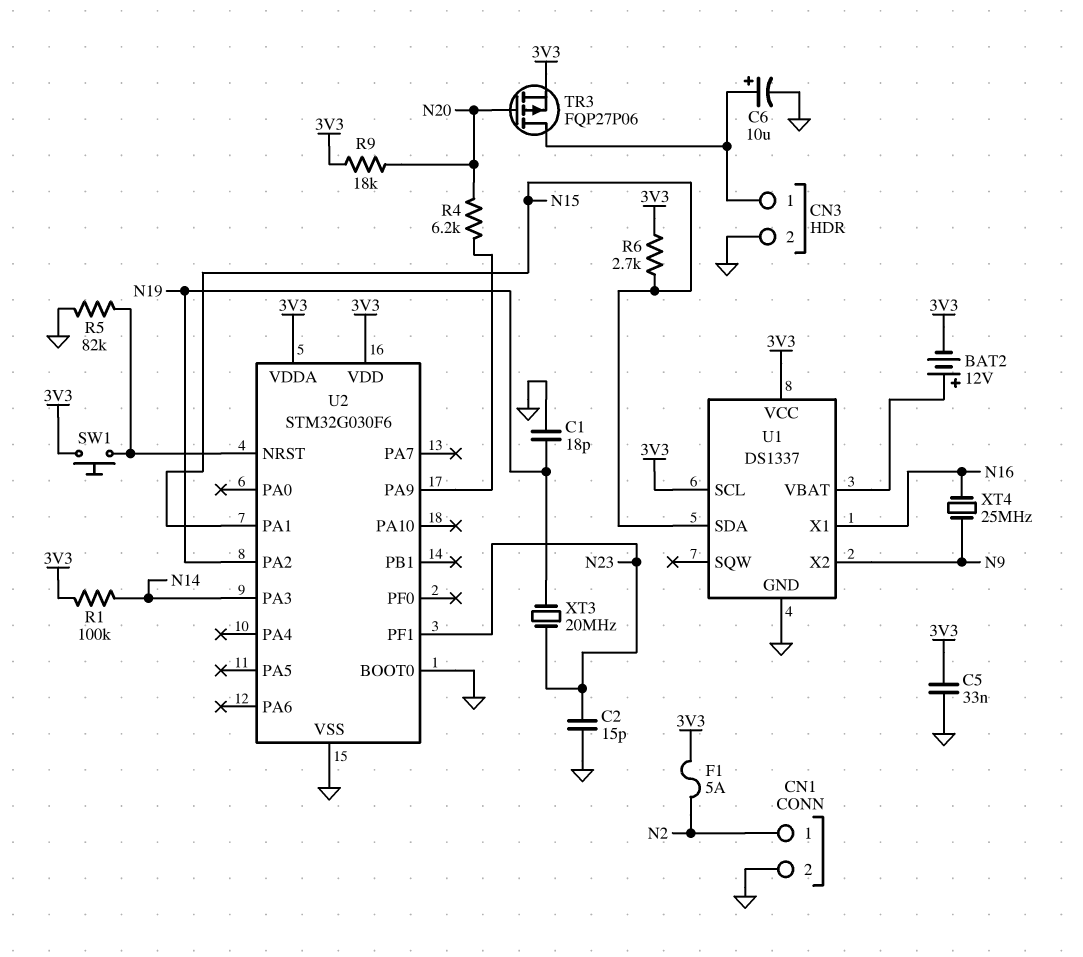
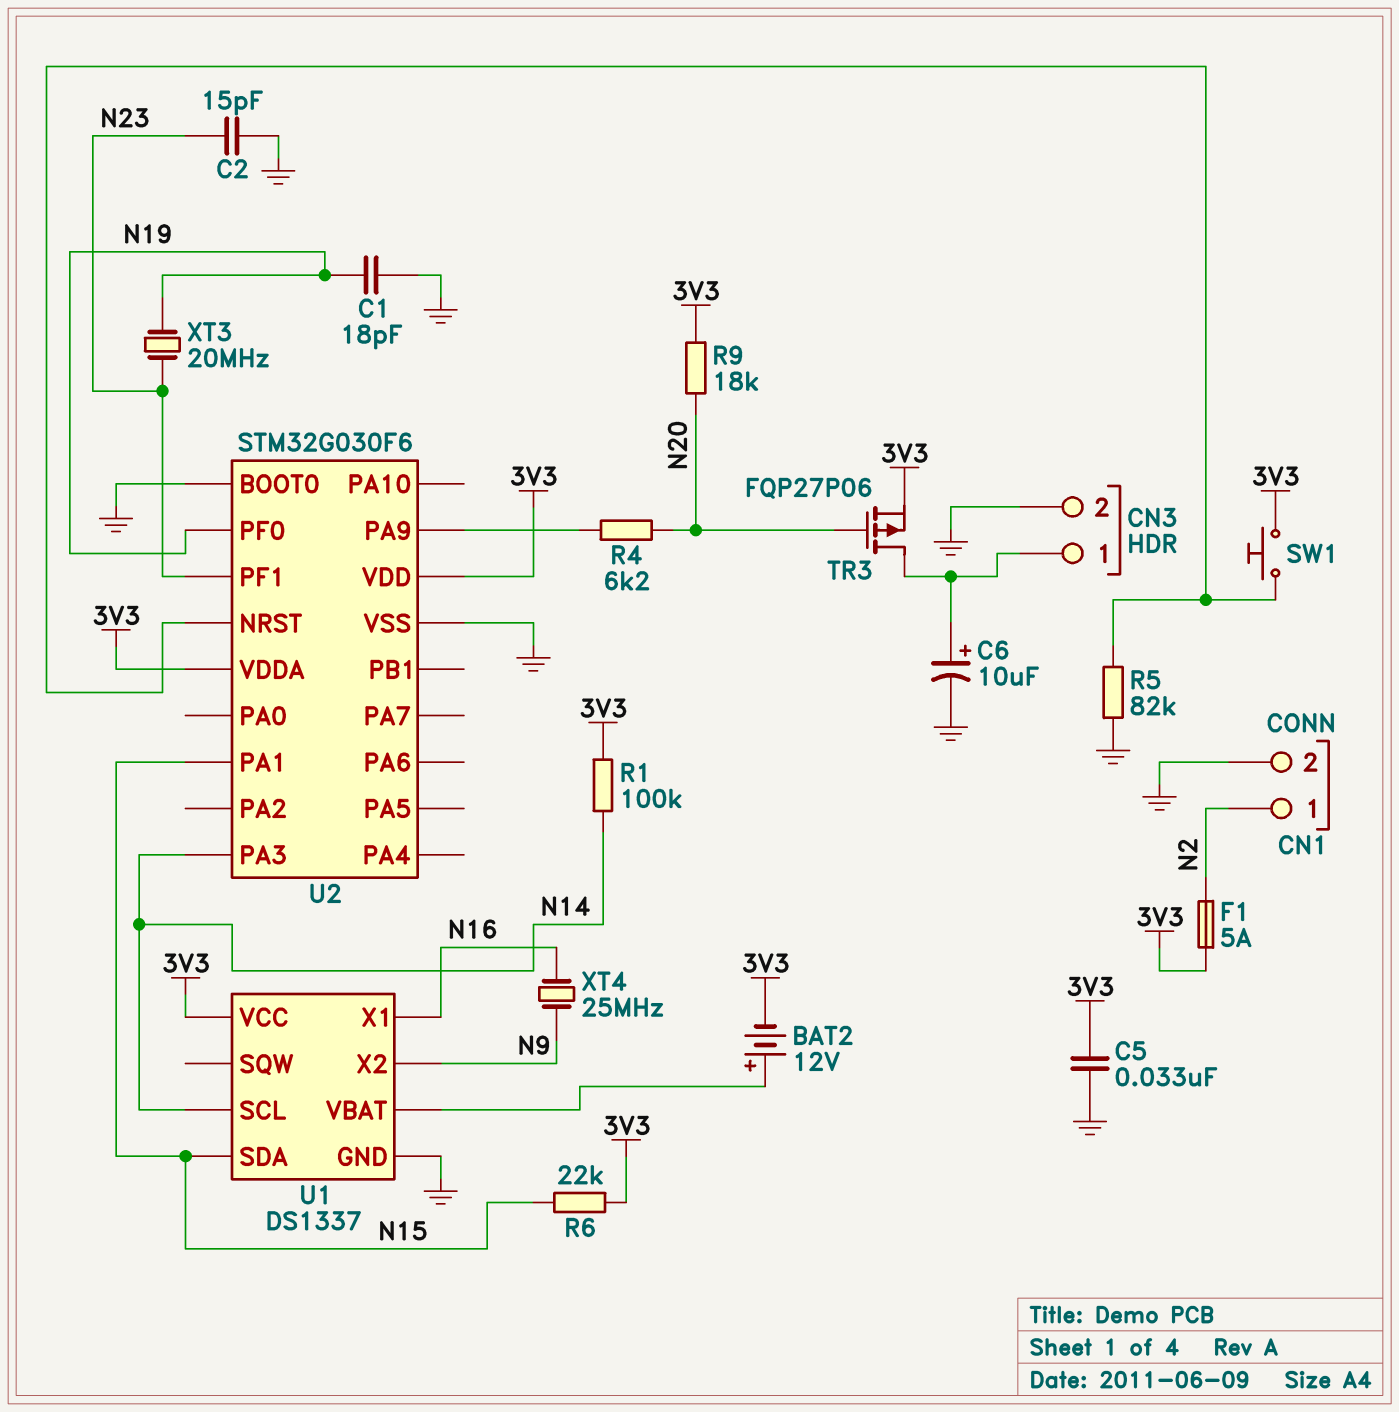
R6: 2.7k (3V3, N15) -> 22k (3V3, N15)
U1 pin SCL: 3V3 -> N14
U2 pin PA2: N19 -> none
U2 pin PF0: none -> N19

